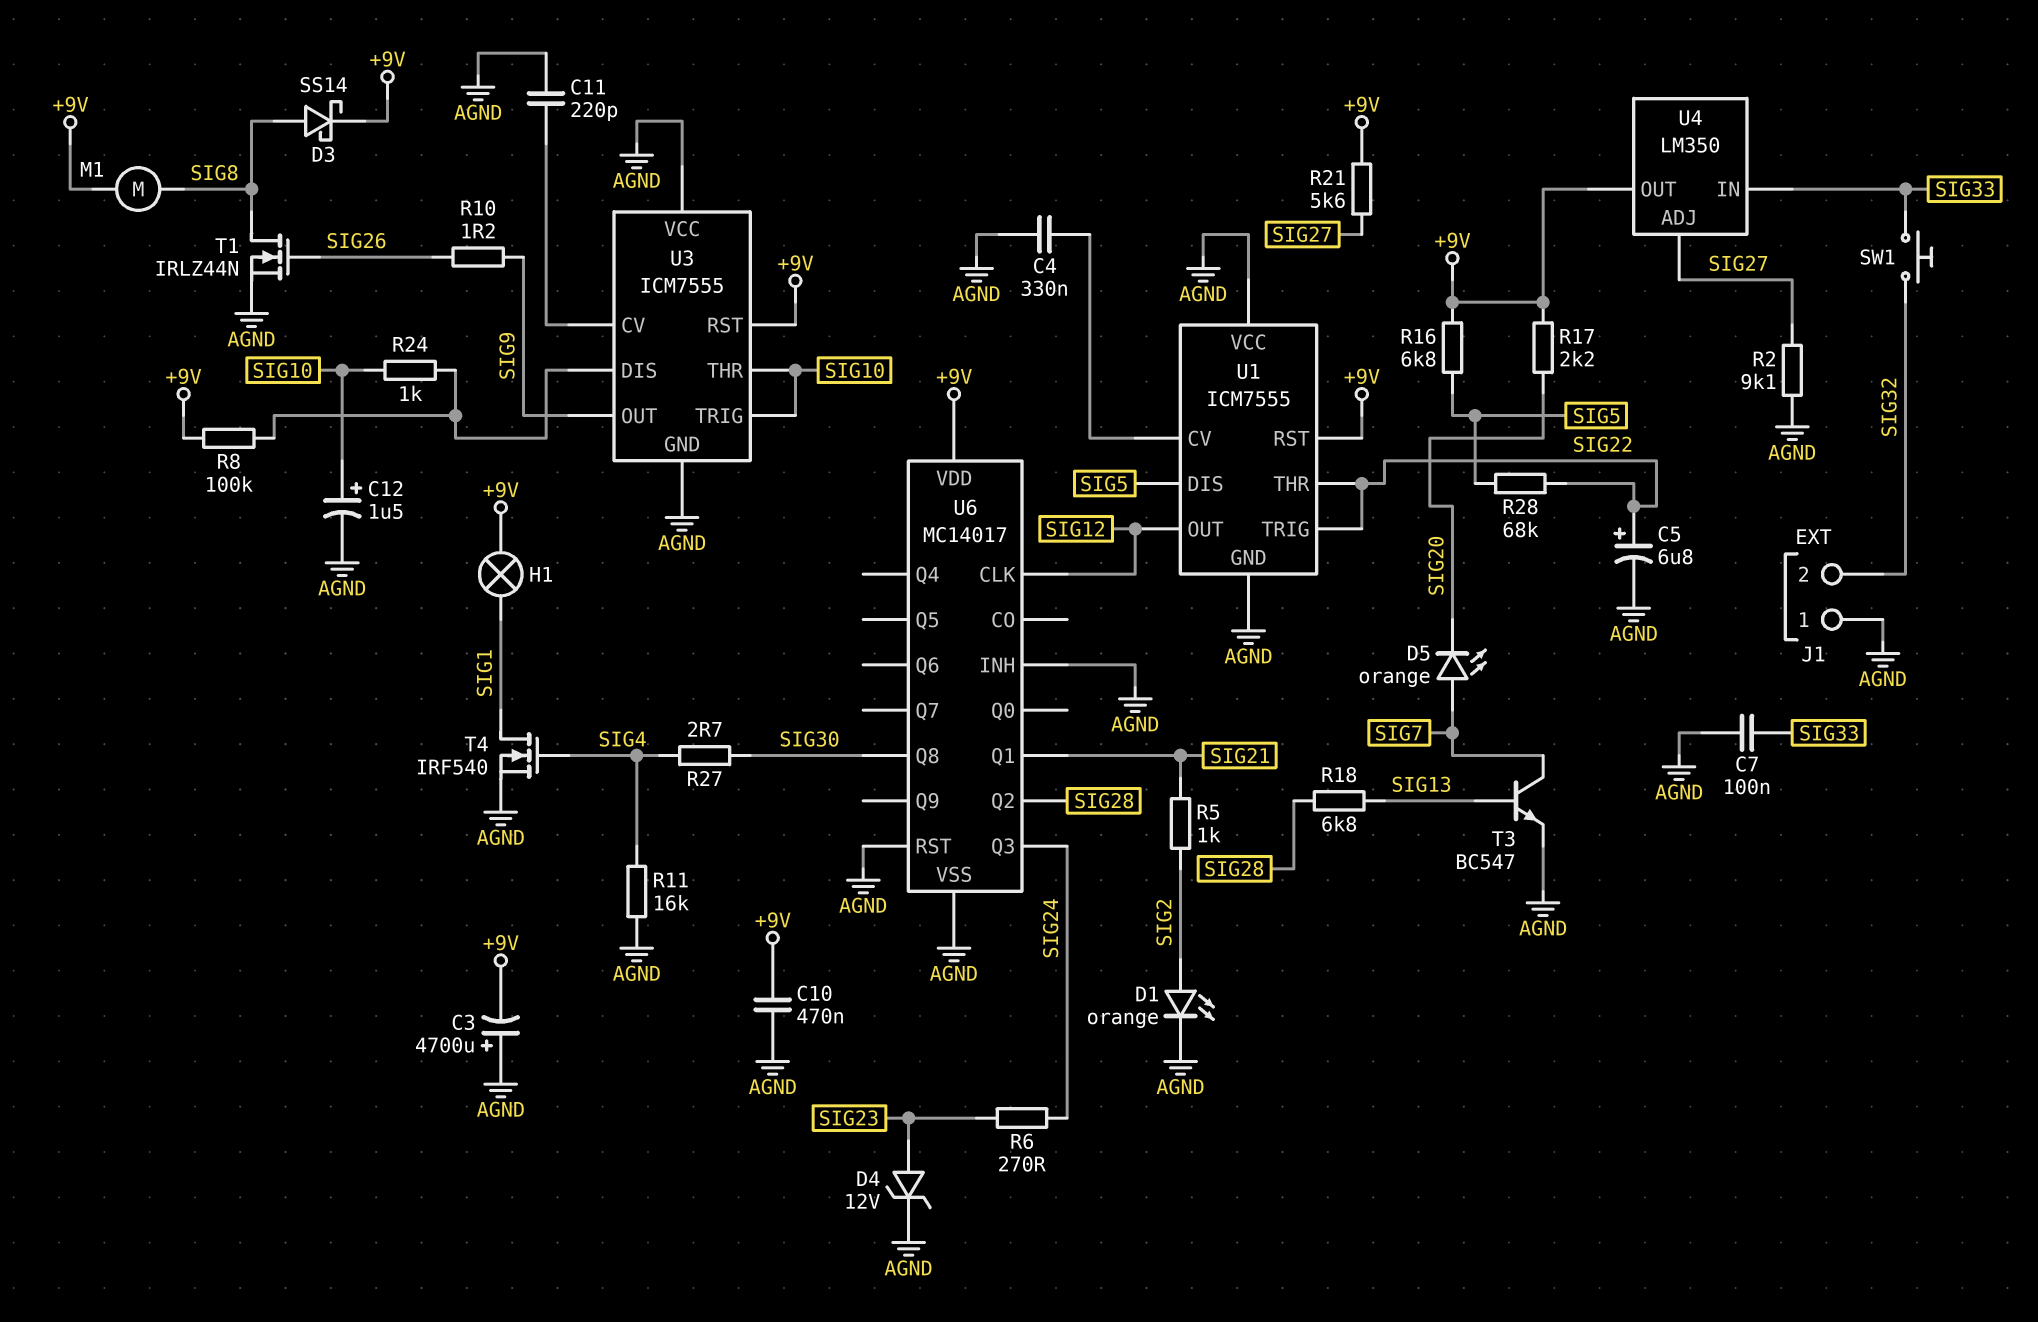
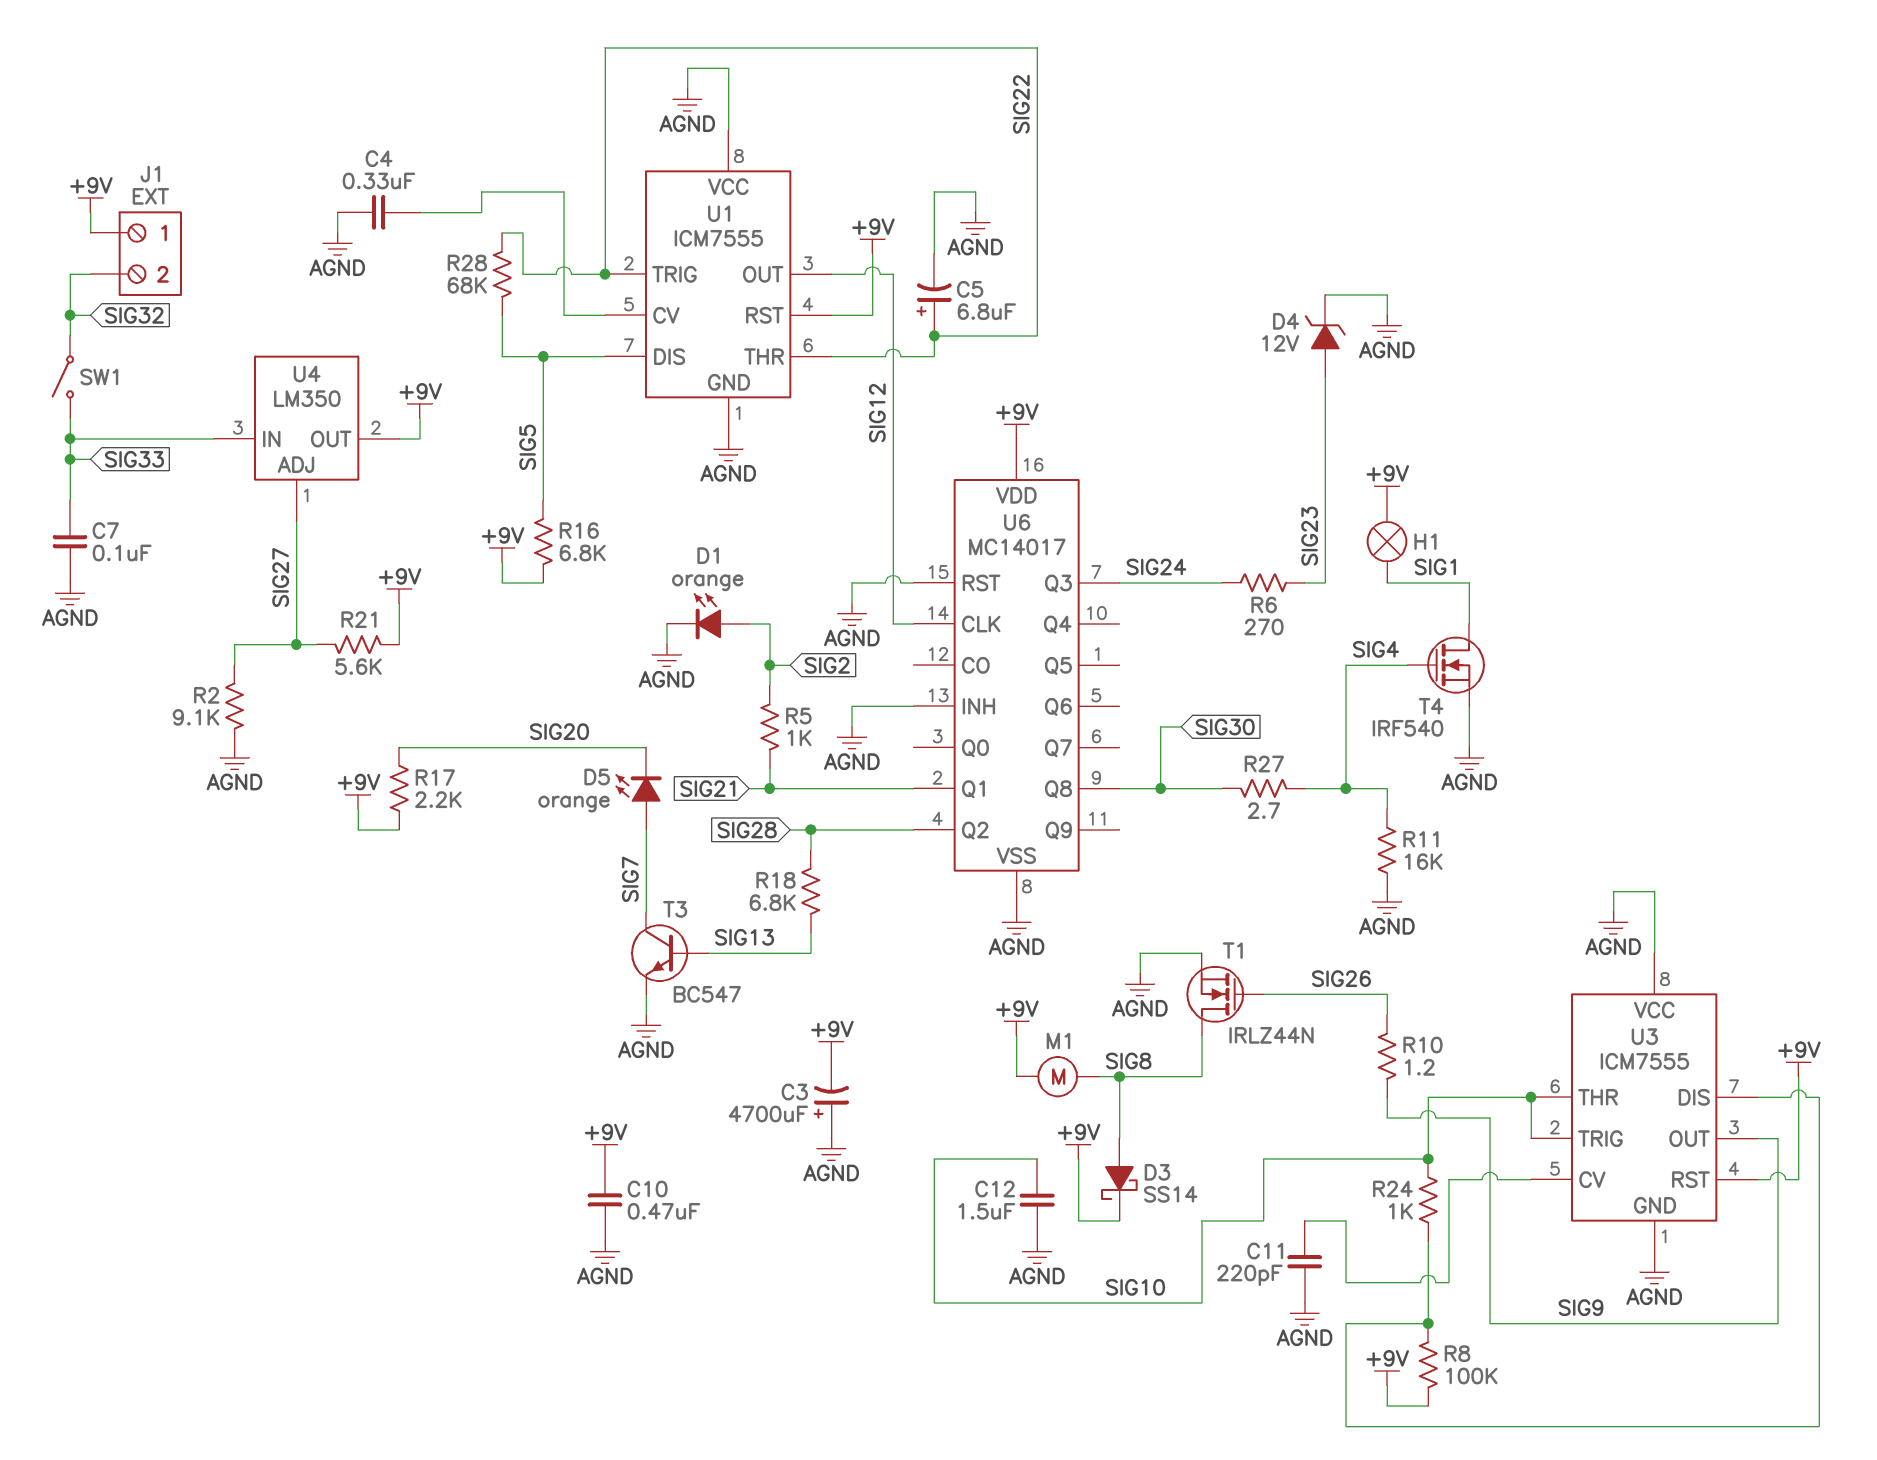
C12: 1.5uF (plus SIG10, minus AGND) -> 1.5uF (AGND, SIG10)
J1 pin 1: AGND -> +9V
SW1: button (SIG32, SIG33) -> switch (SIG32, SIG33)

